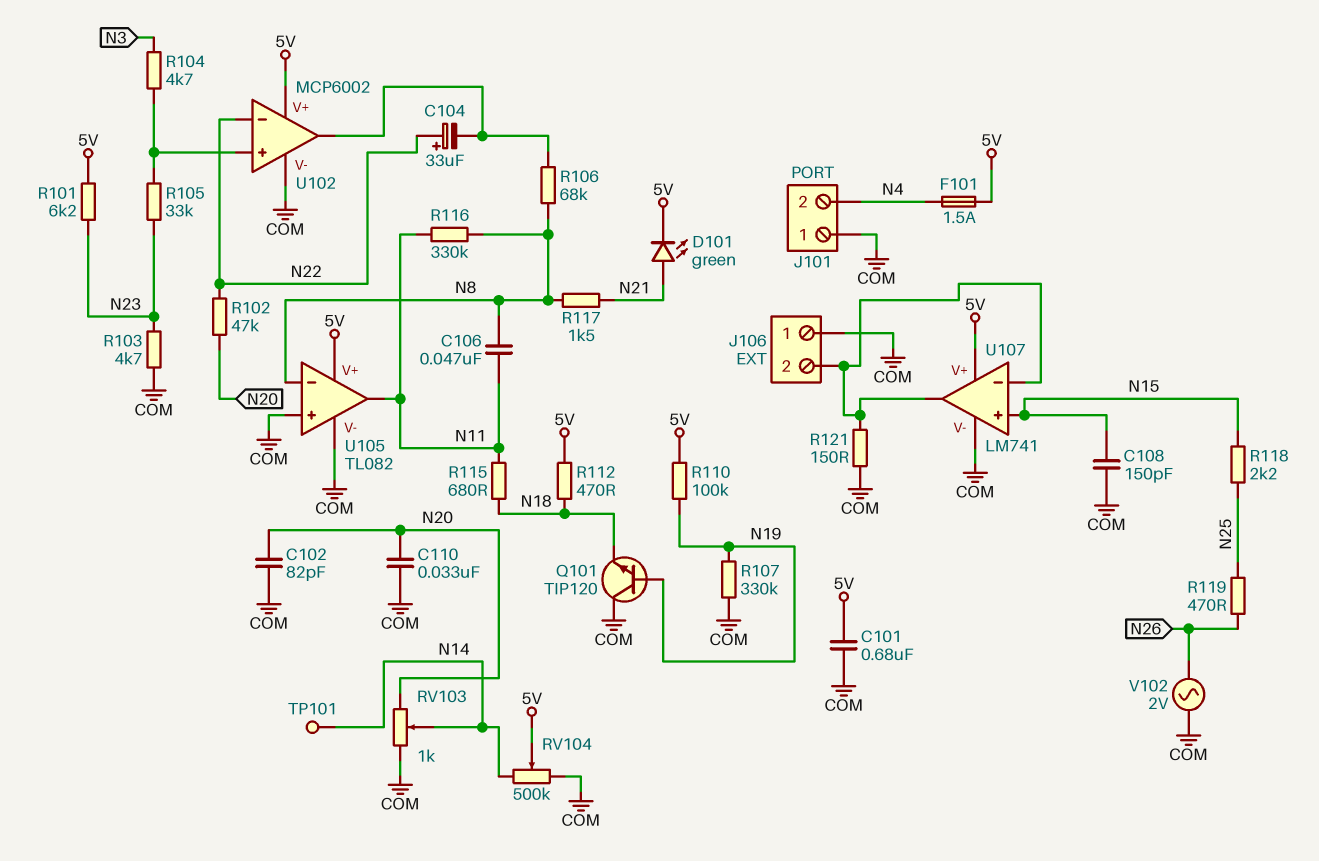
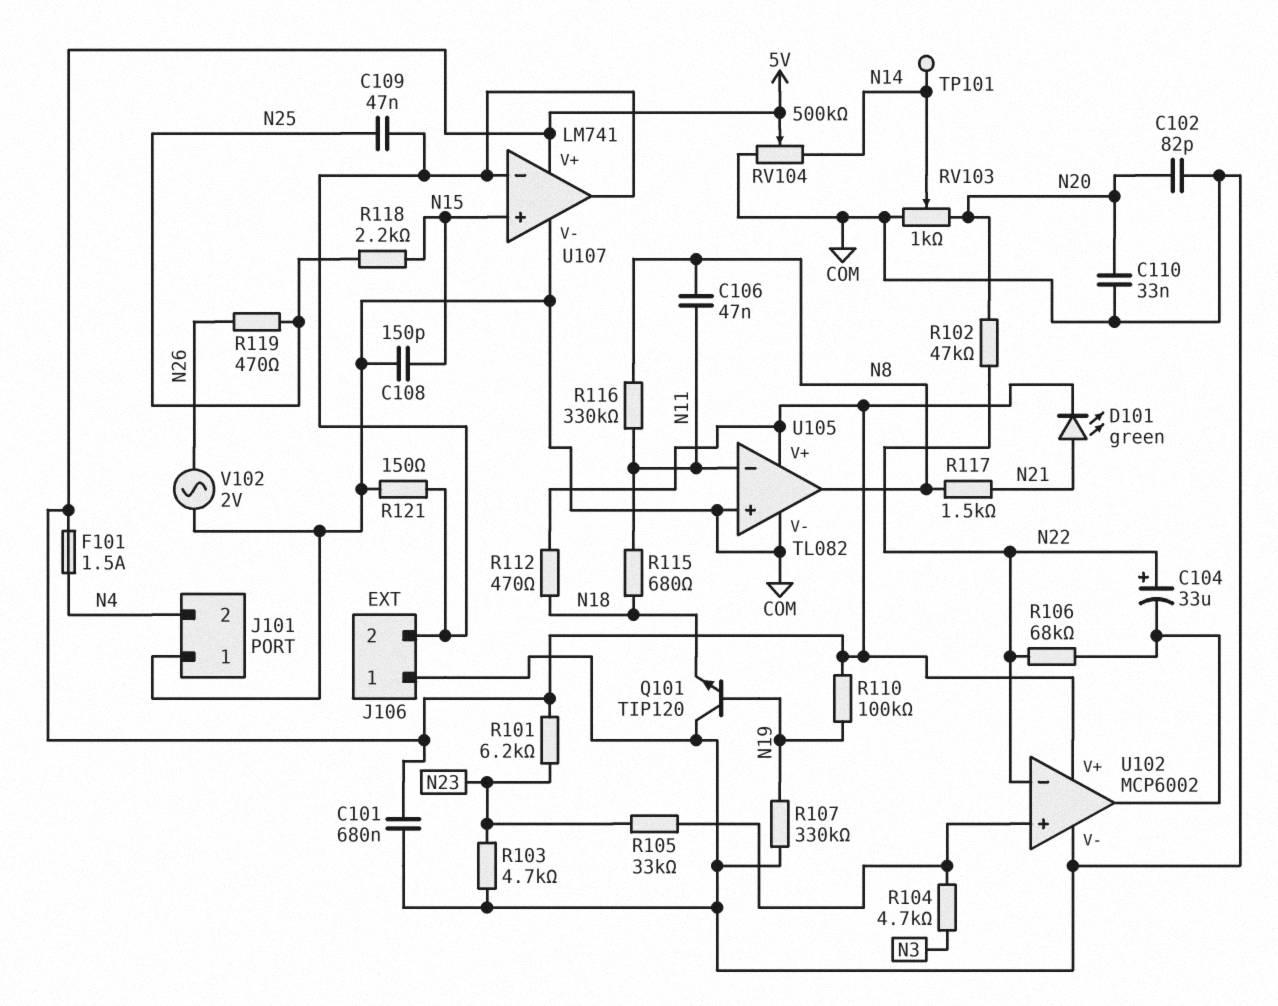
C109: none -> 47nF (J106/2, N25)
R106: 68k (N8, U102/out) -> 68k (N22, U102/out)
U105 pin in-: N8 -> N11
U105 pin out: N11 -> N8

